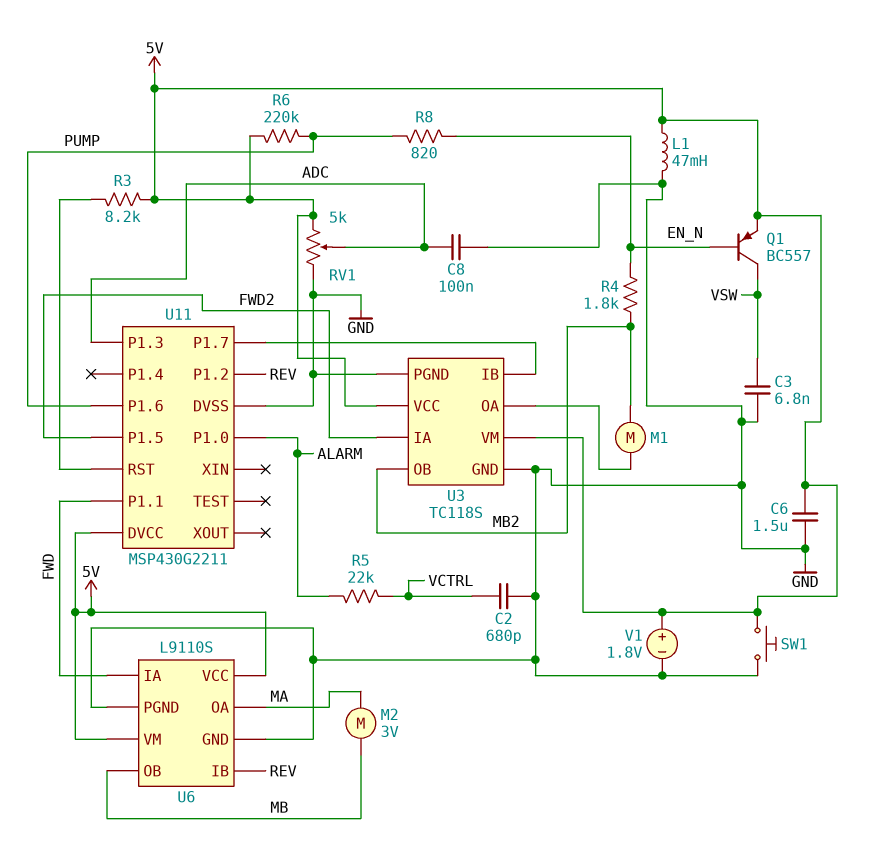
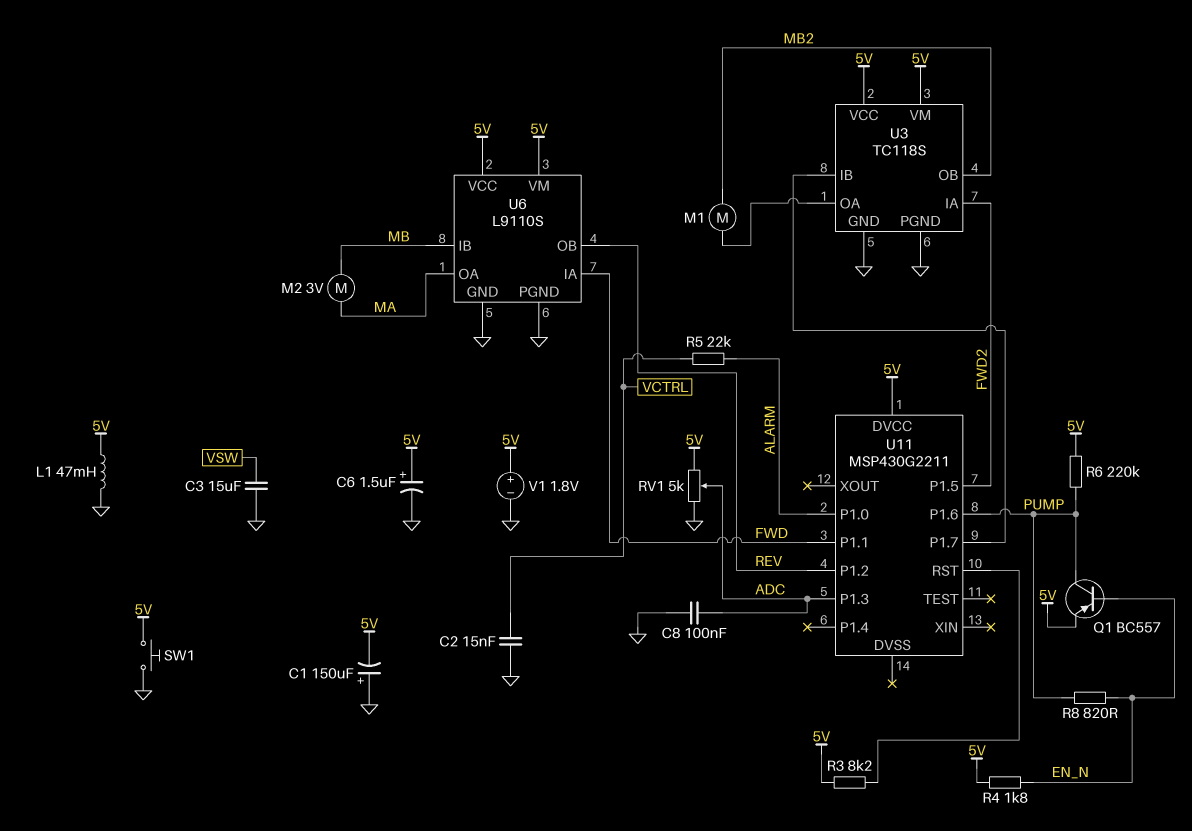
C1: none -> 150uF (plus GND, minus 5V)
C2: 680pF (GND, VCTRL) -> 15nF (GND, VCTRL)
C3: 6.8nF (GND, VSW) -> 15uF (GND, VSW)
C6: 1.5uF (5V, GND) -> 1.5uF (plus 5V, minus GND)
Q1: PNP BC557 (B EN_N, C VSW, E 5V) -> PNP BC557 (B EN_N, C PUMP, E 5V)
R4: 1.8k (EN_N, MB2) -> 1.8k (5V, EN_N)
U6 pin IB: REV -> MB
U6 pin OB: MB -> REV
U11 pin DVSS: GND -> none

